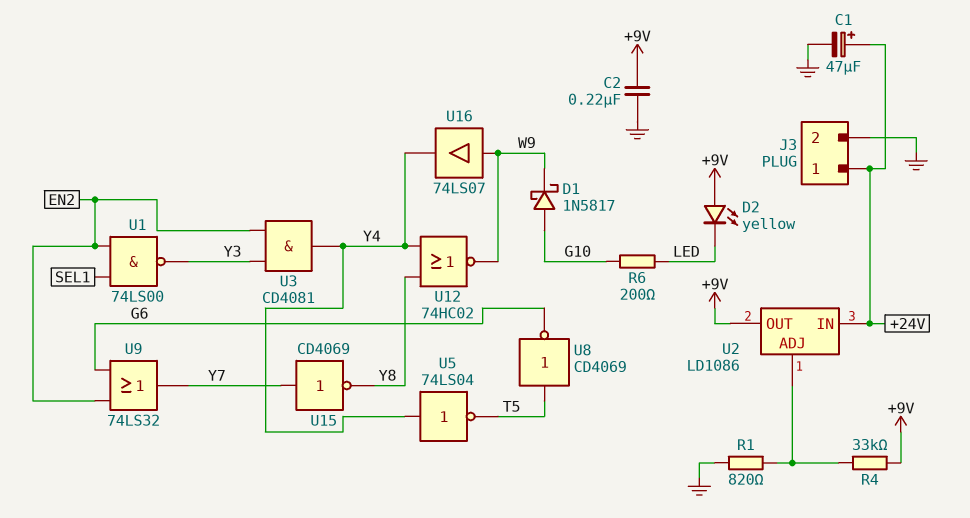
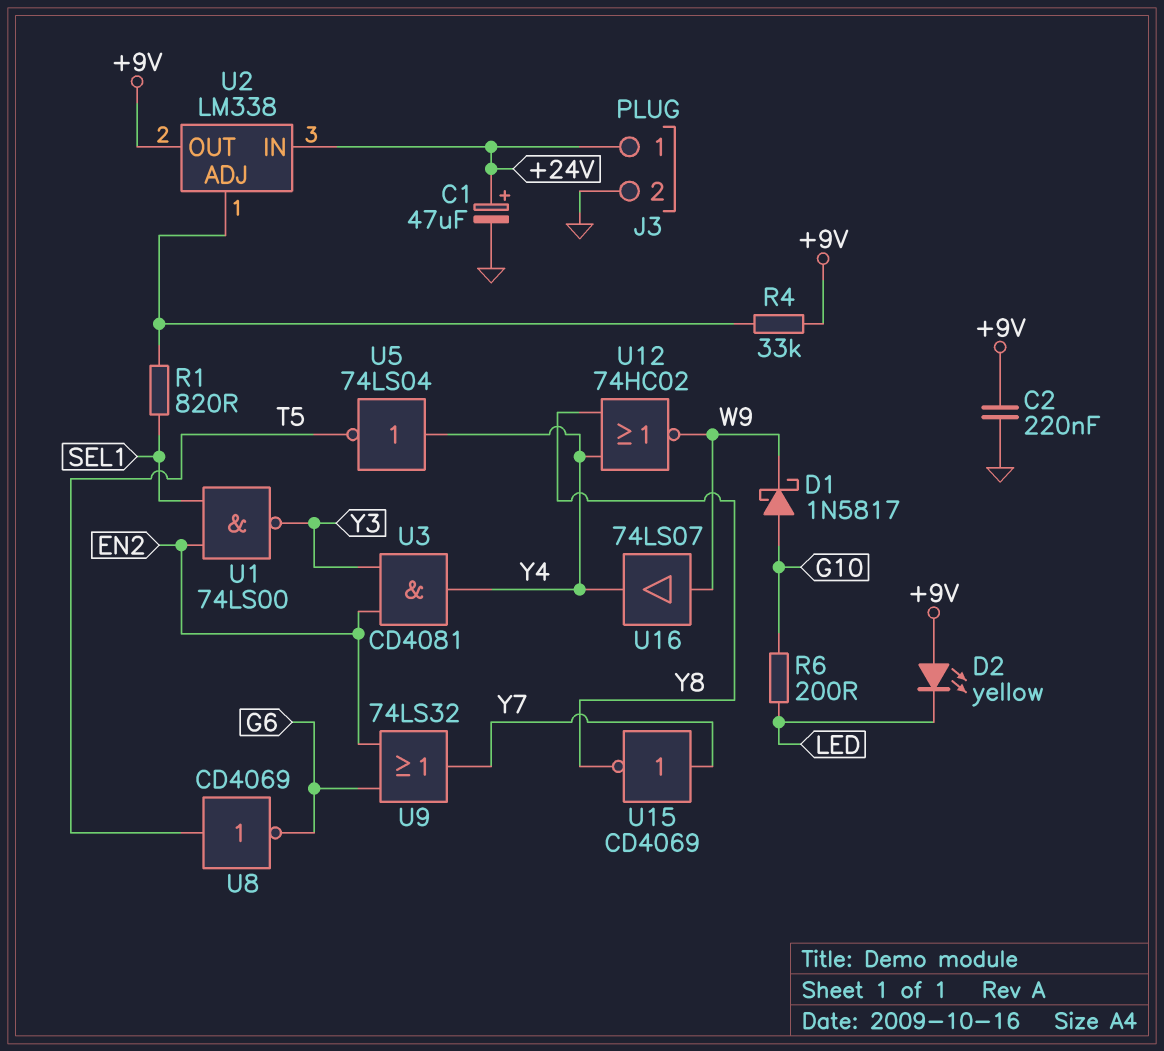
R1: 820 (GND, U2/ADJ) -> 820 (SEL1, U2/ADJ)
U2: LD1086 -> LM338

